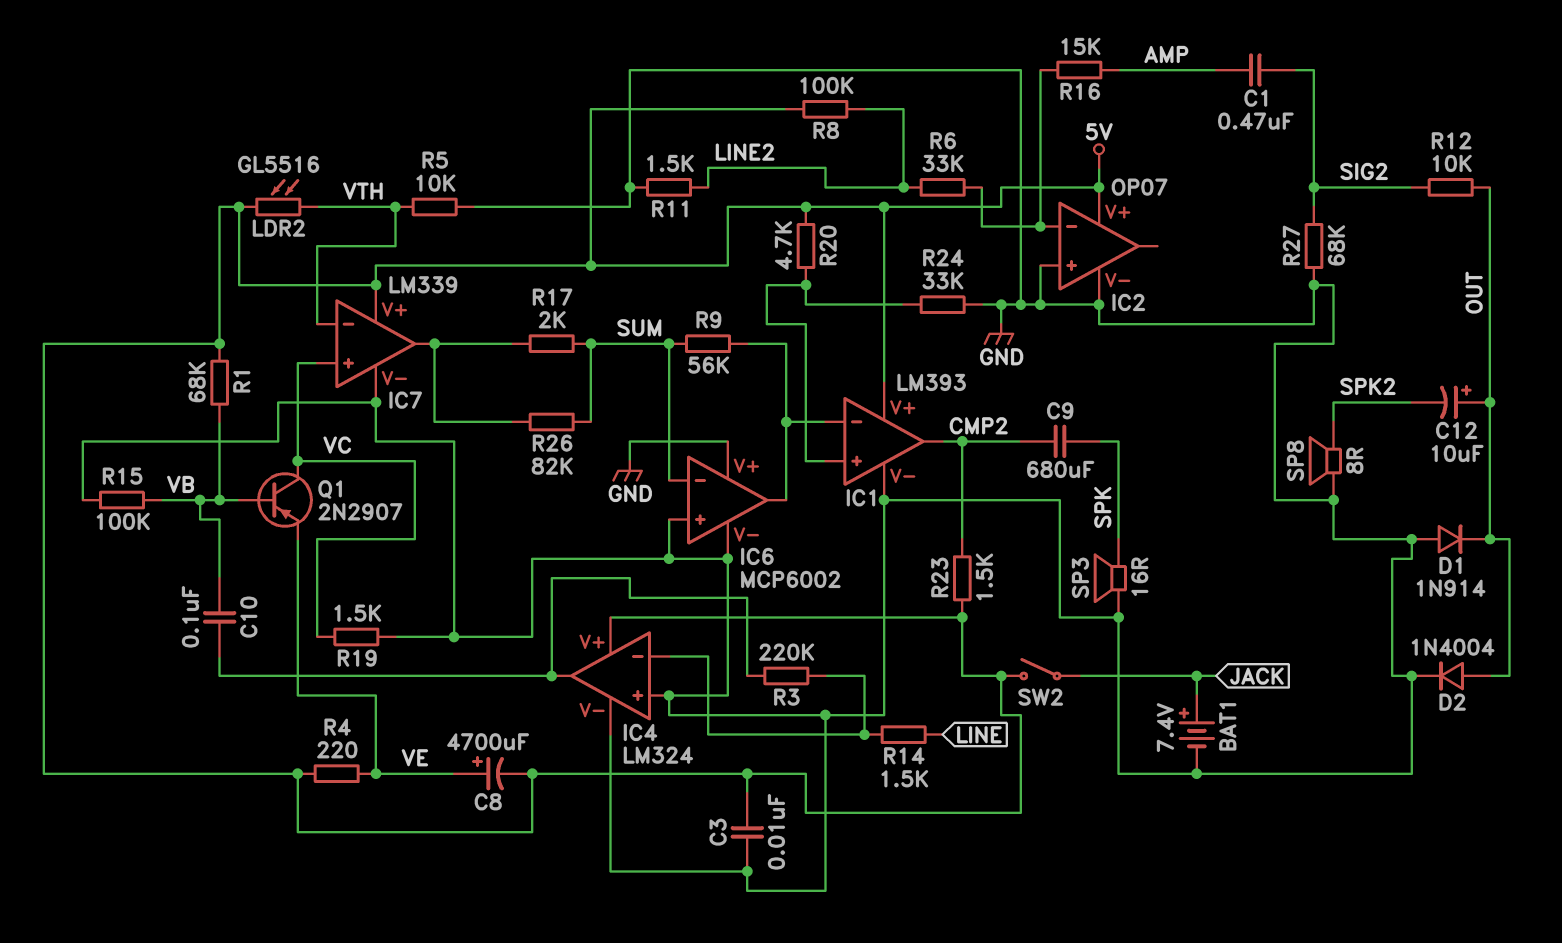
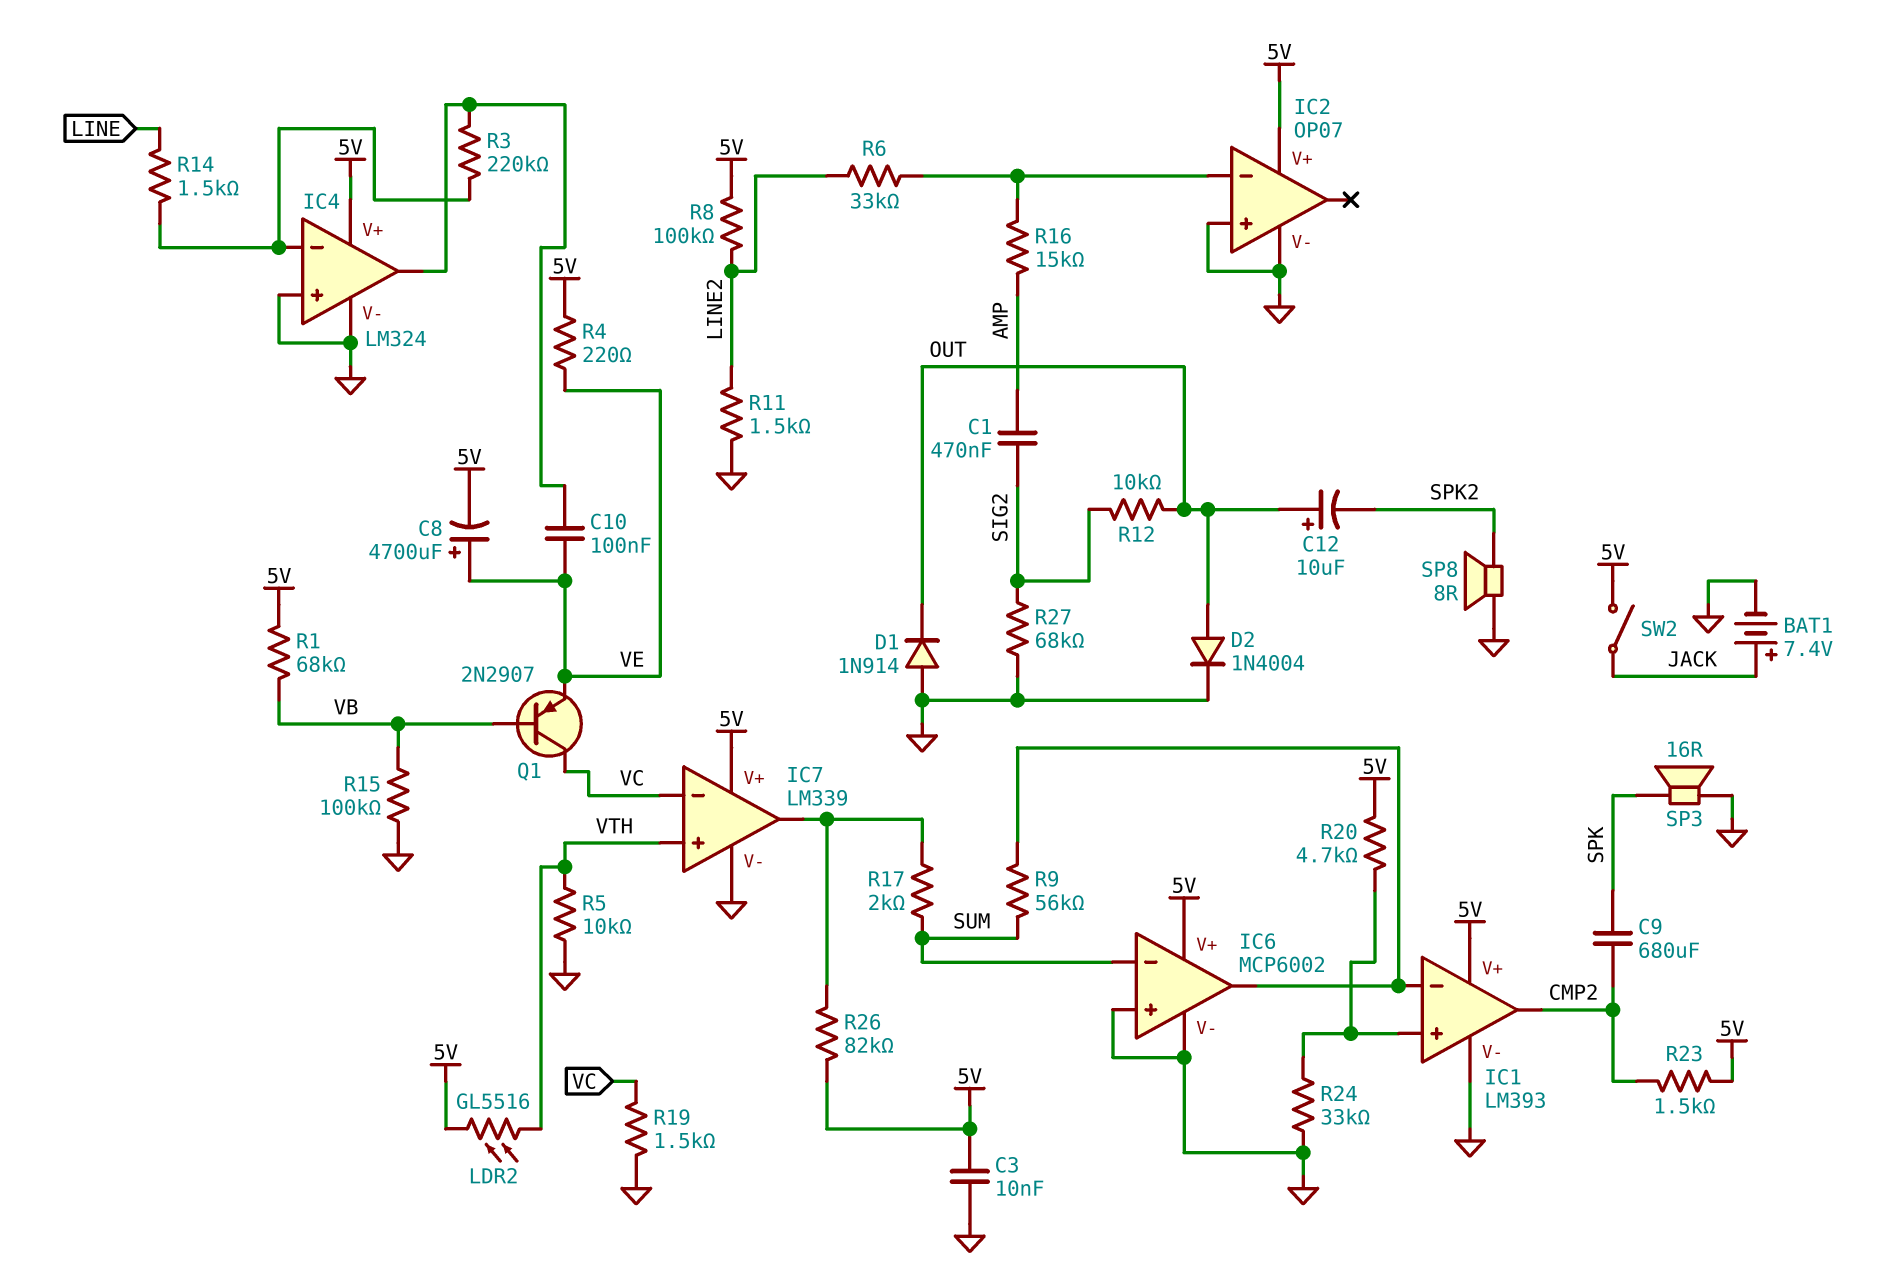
C10: 100nF (IC4/out, VB) -> 100nF (IC4/out, VE)
IC6 pin V+: GND -> 5V
IC7 pin in+: VC -> VTH
IC7 pin in-: VTH -> VC
R26: 82k (IC7/out, SUM) -> 82k (5V, IC7/out)

